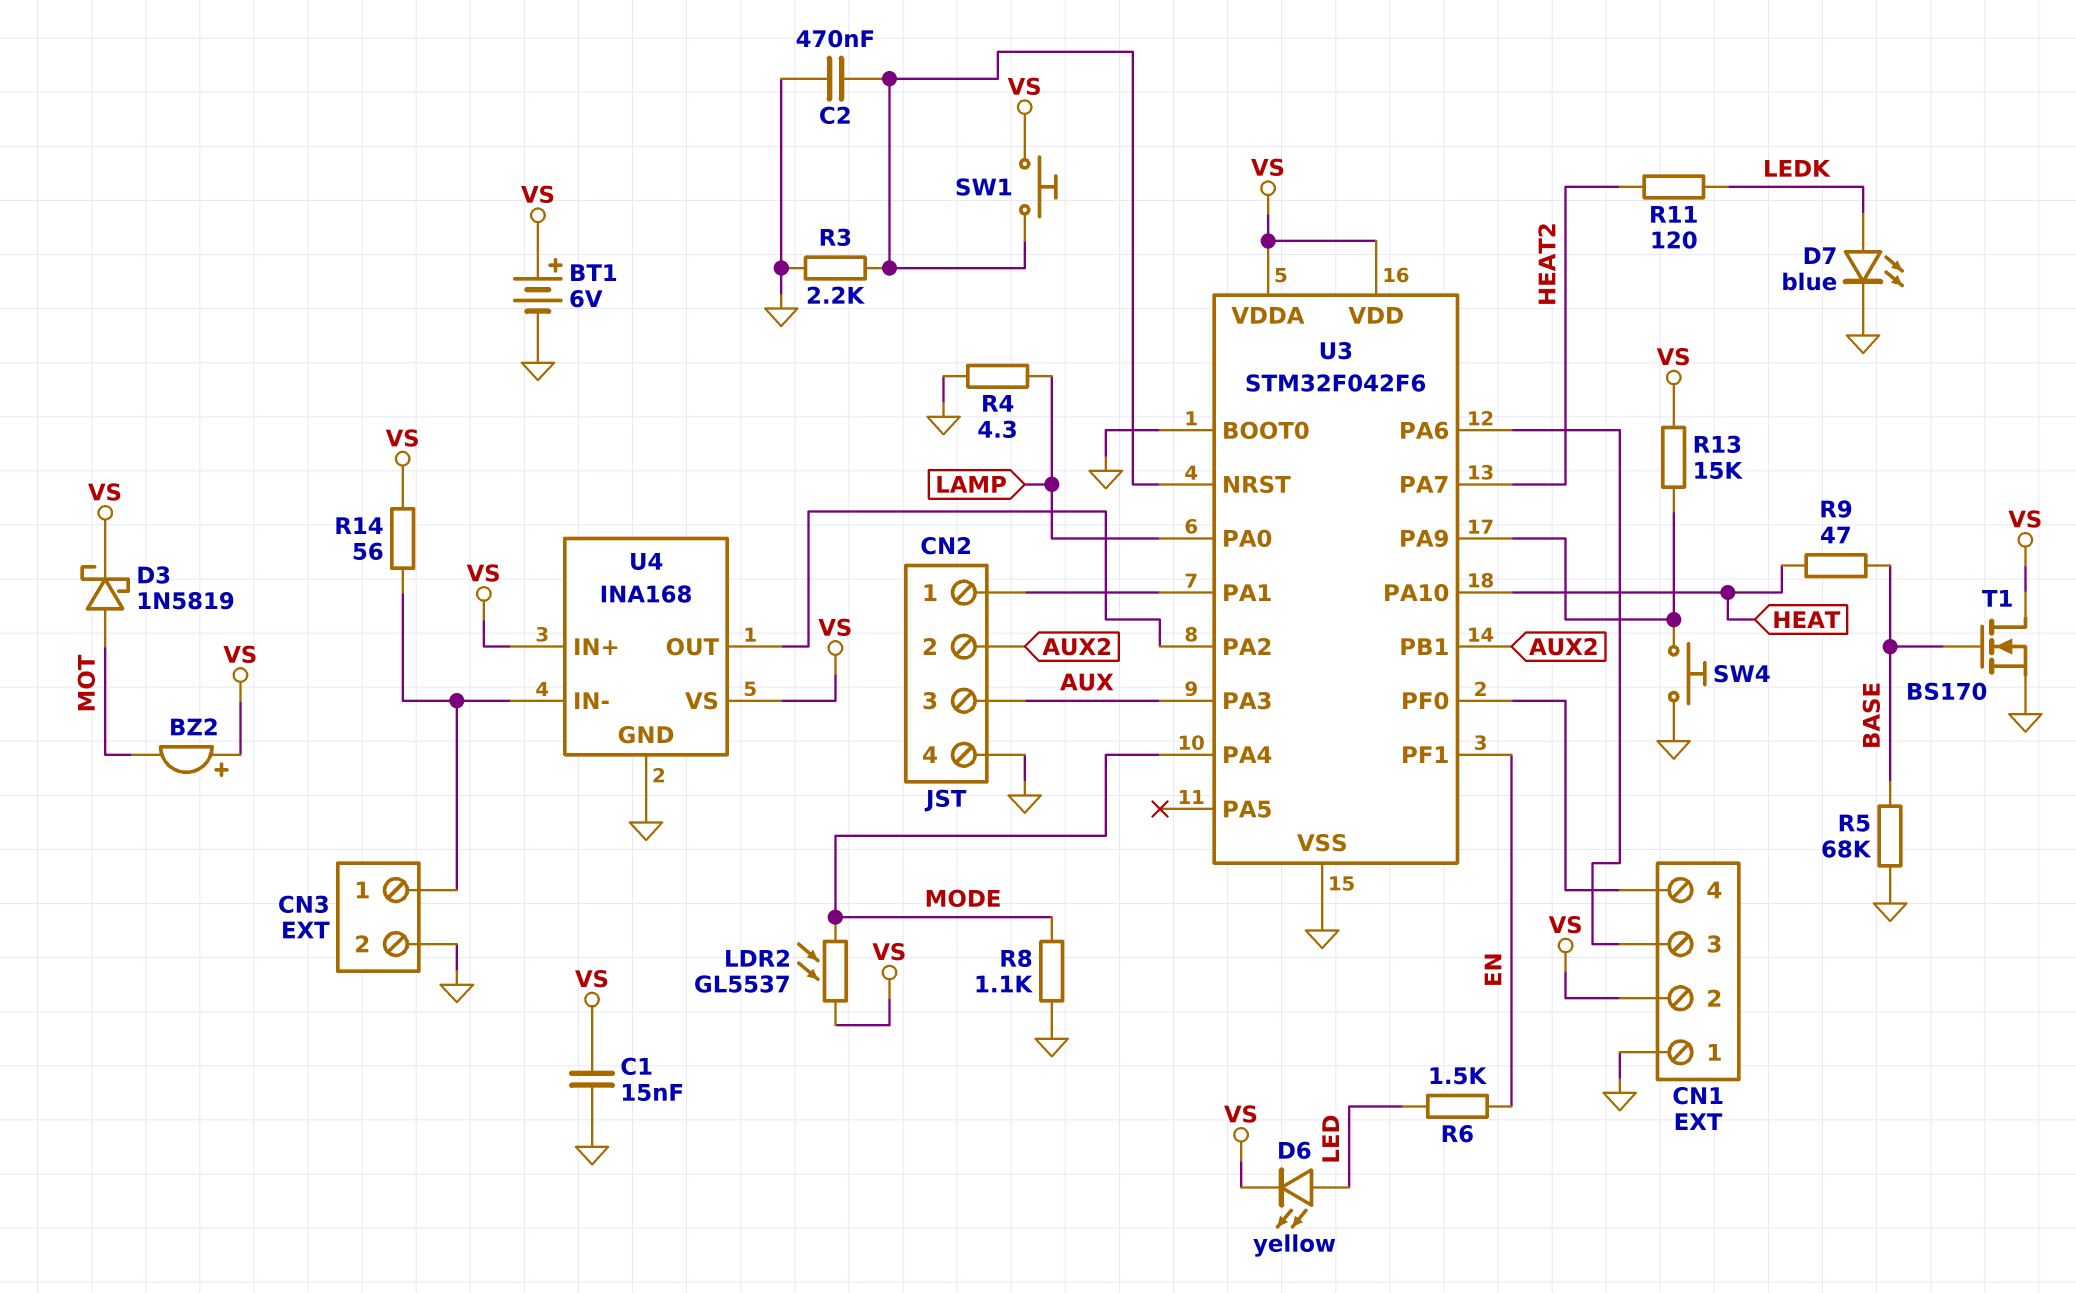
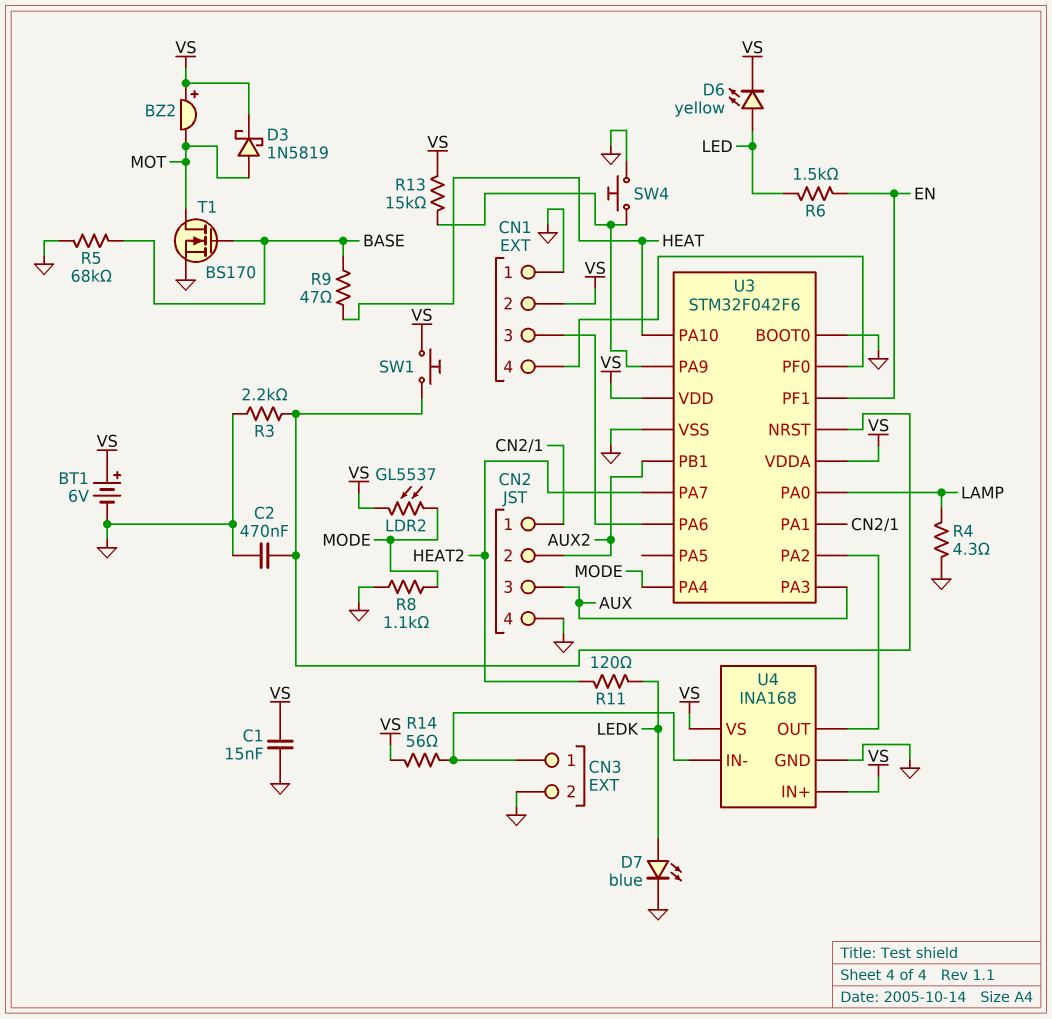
T1: NMOS BS170 (G BASE, D VS, S GND) -> NMOS BS170 (G BASE, D MOT, S GND)

